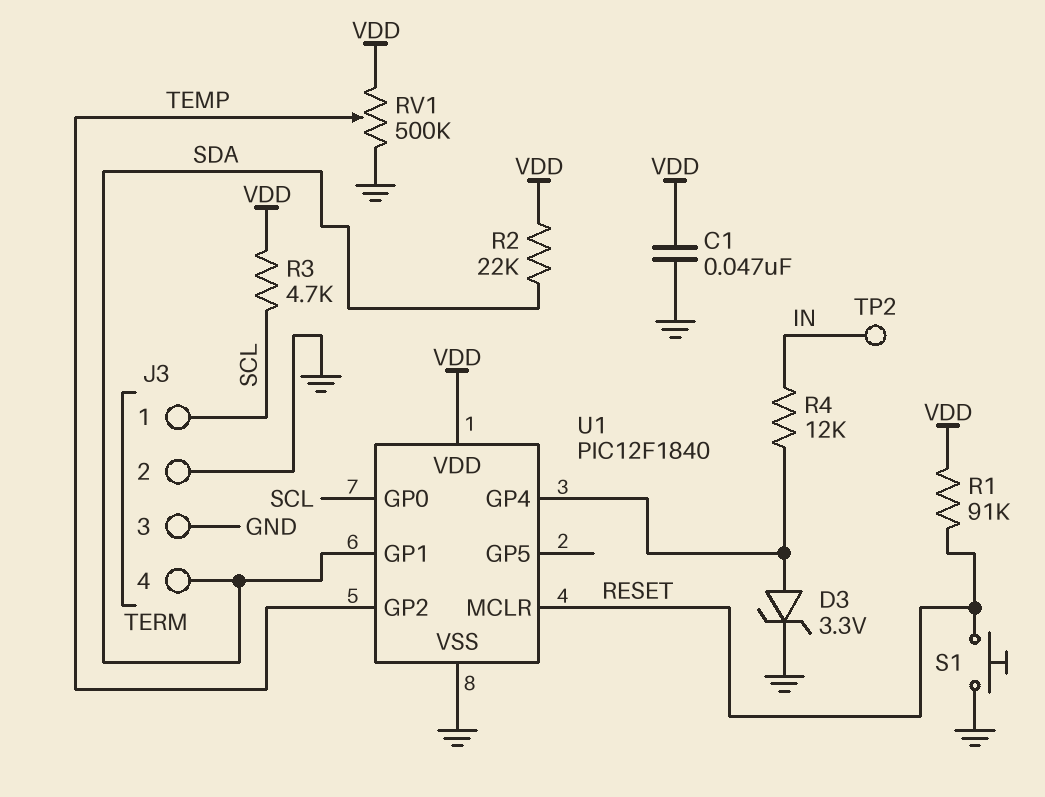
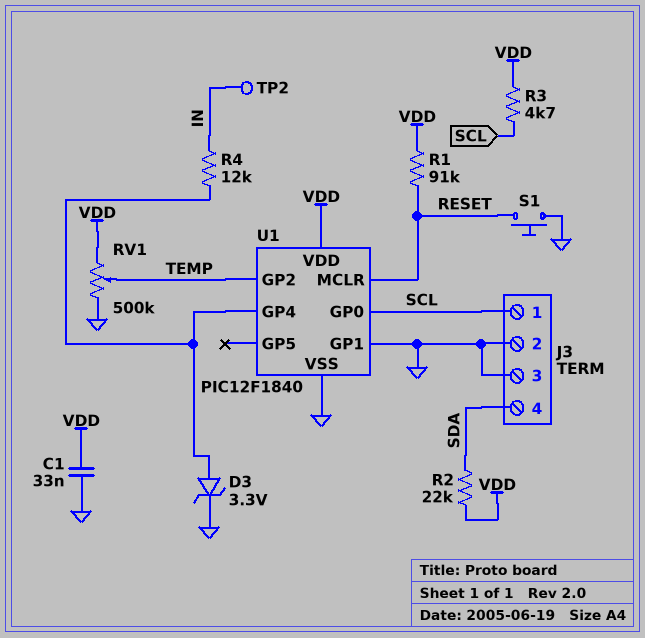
C1: 47nF (GND, VDD) -> 33nF (GND, VDD)
U1 pin GP1: SDA -> GND

